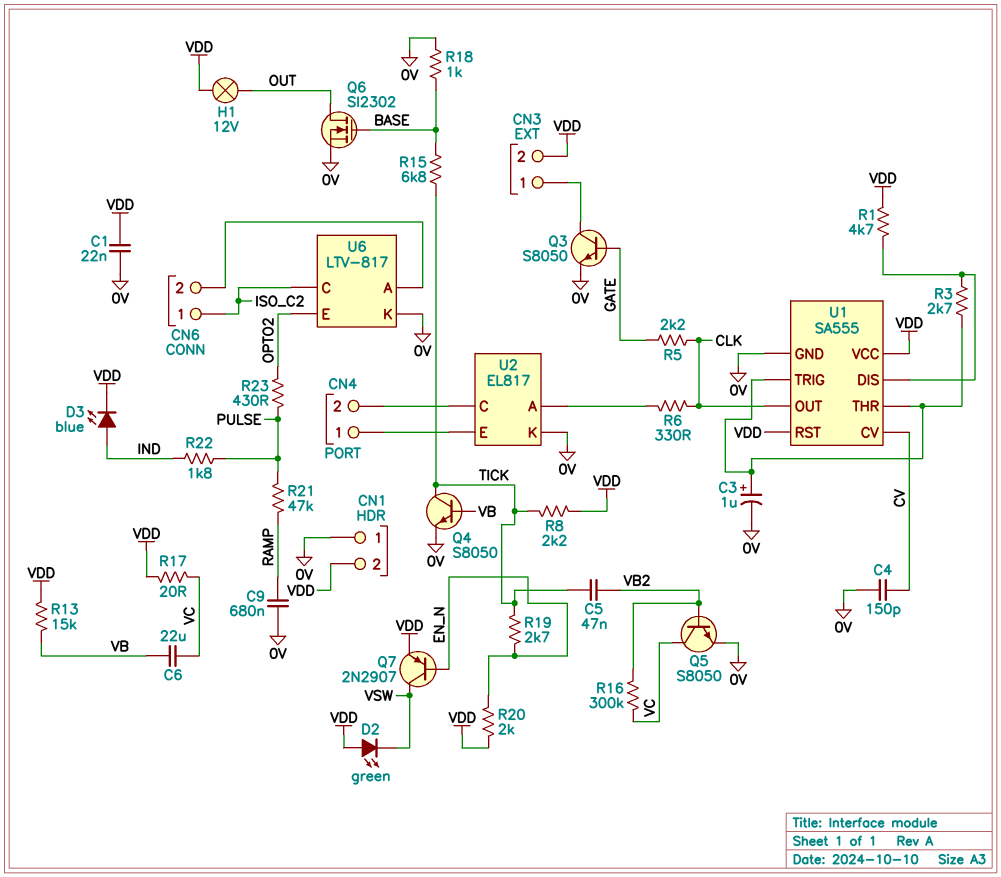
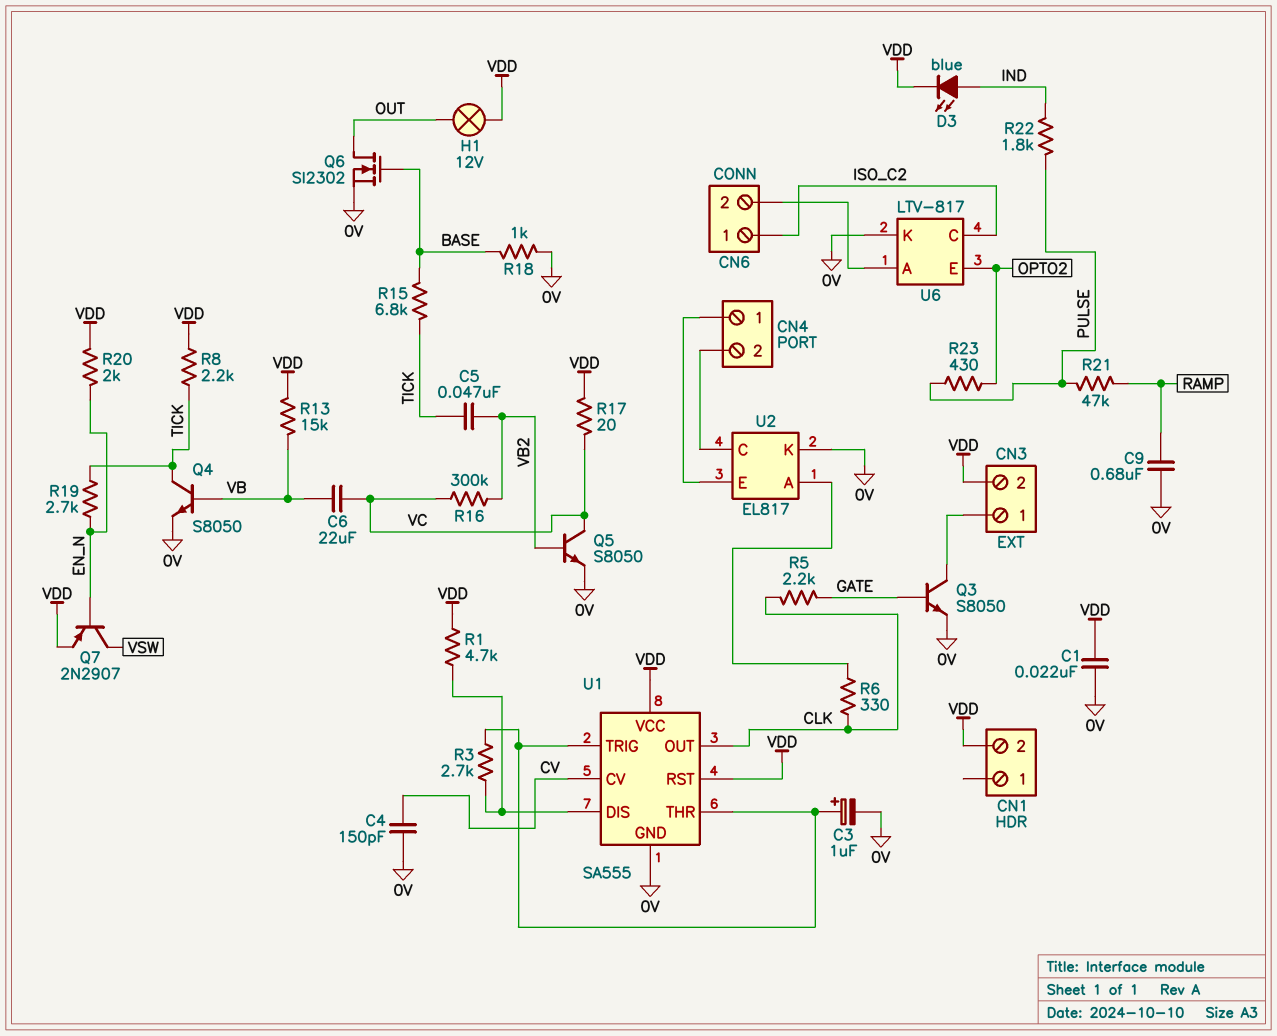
CN1 pin 1: 0V -> none
D2: LED green (A VDD, K VSW) -> none

